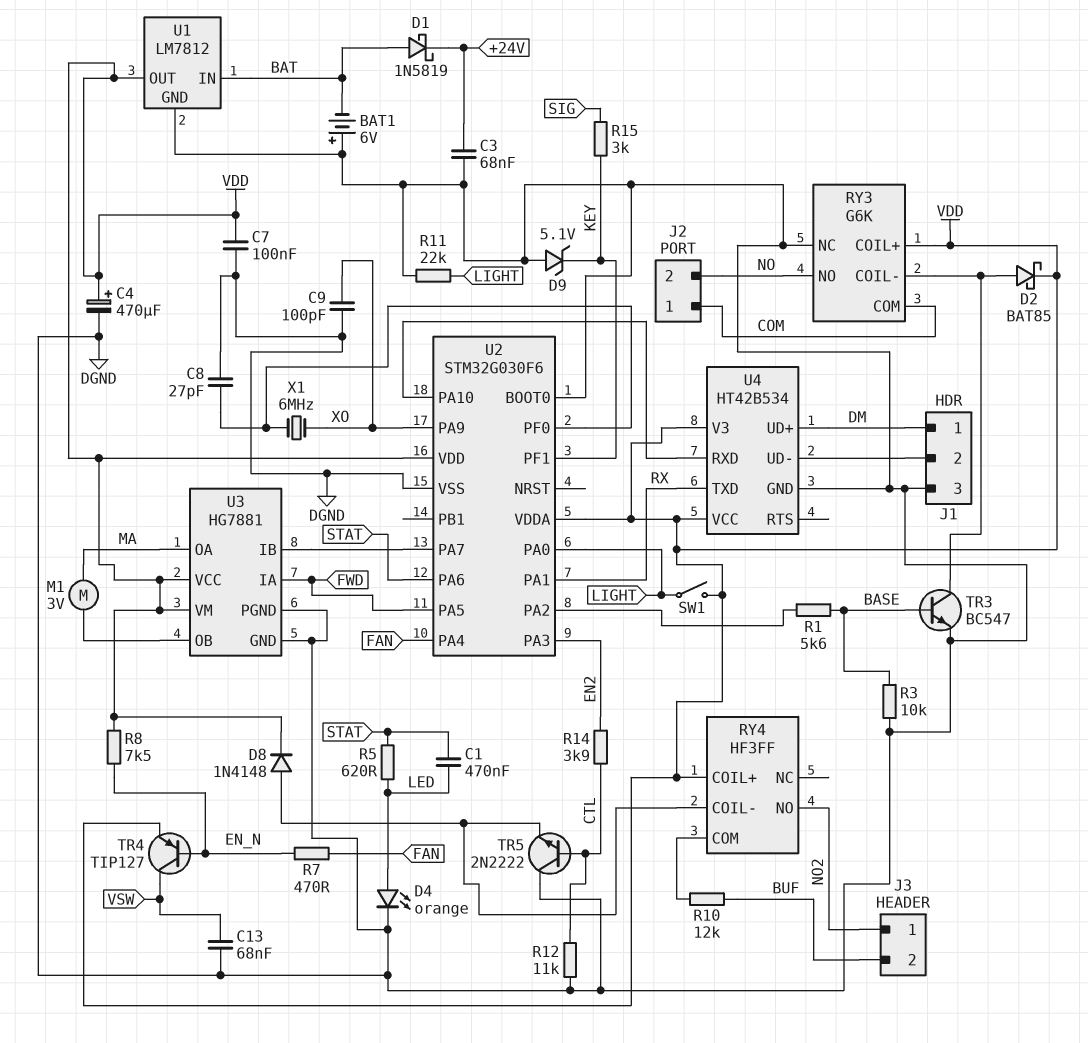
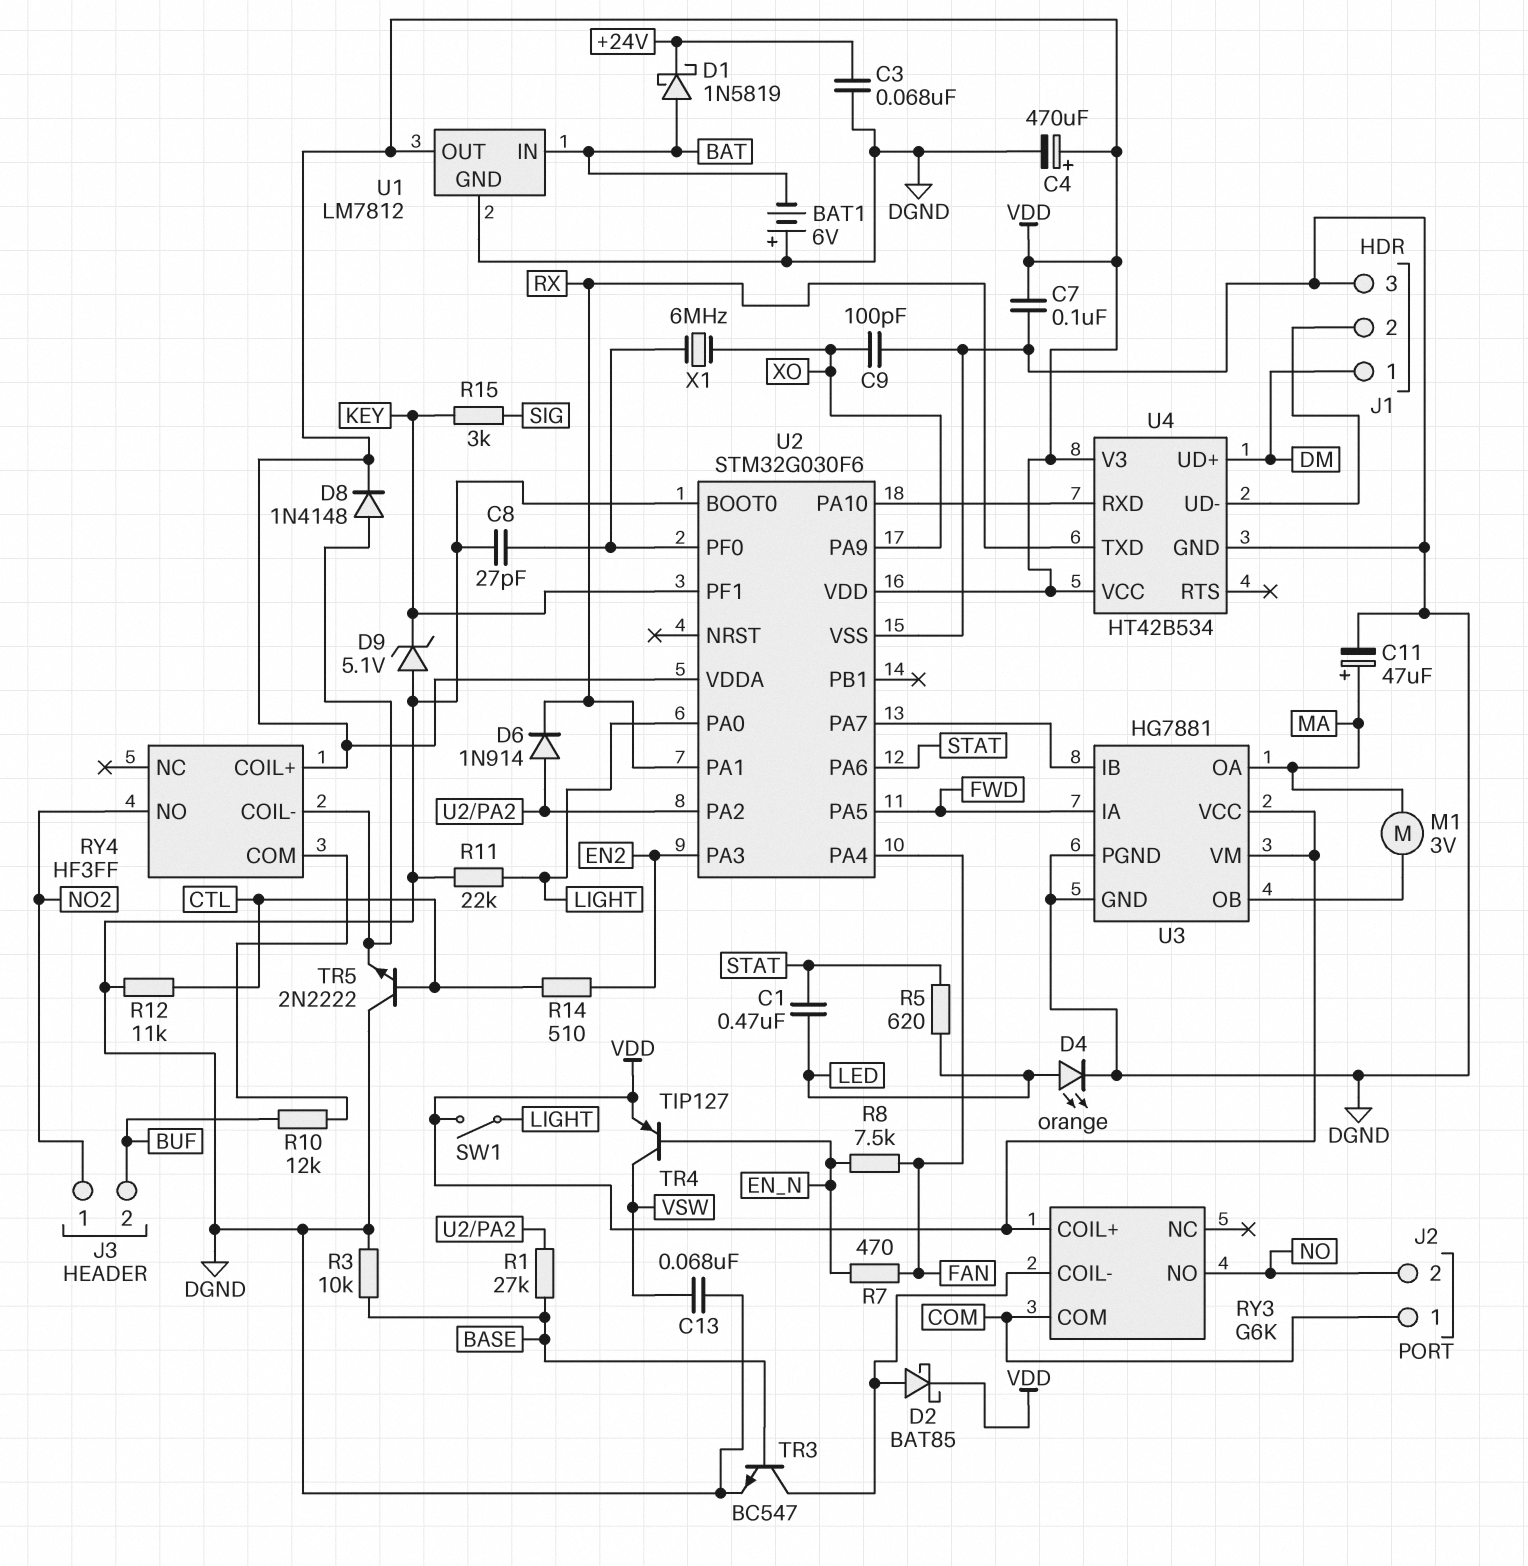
C11: none -> 47uF (plus MA, minus DGND)
D6: none -> diode 1N914 (A U2/PA2, K RX)
R1: 5.6k (BASE, U2/PA2) -> 27k (BASE, U2/PA2)
R8: 7.5k (EN_N, VDD) -> 7.5k (EN_N, FAN)
R14: 3.9k (CTL, EN2) -> 510 (CTL, EN2)
RY3 pin NC: DGND -> none

